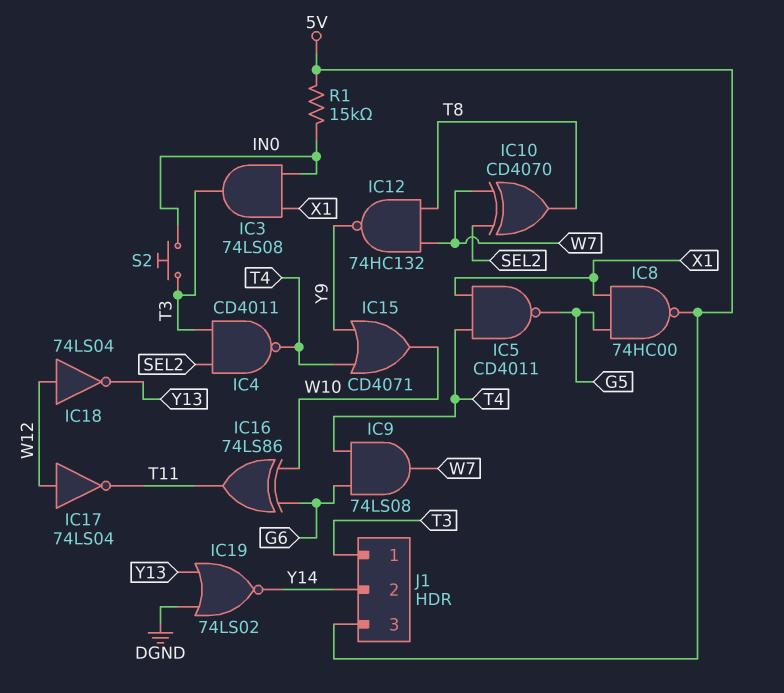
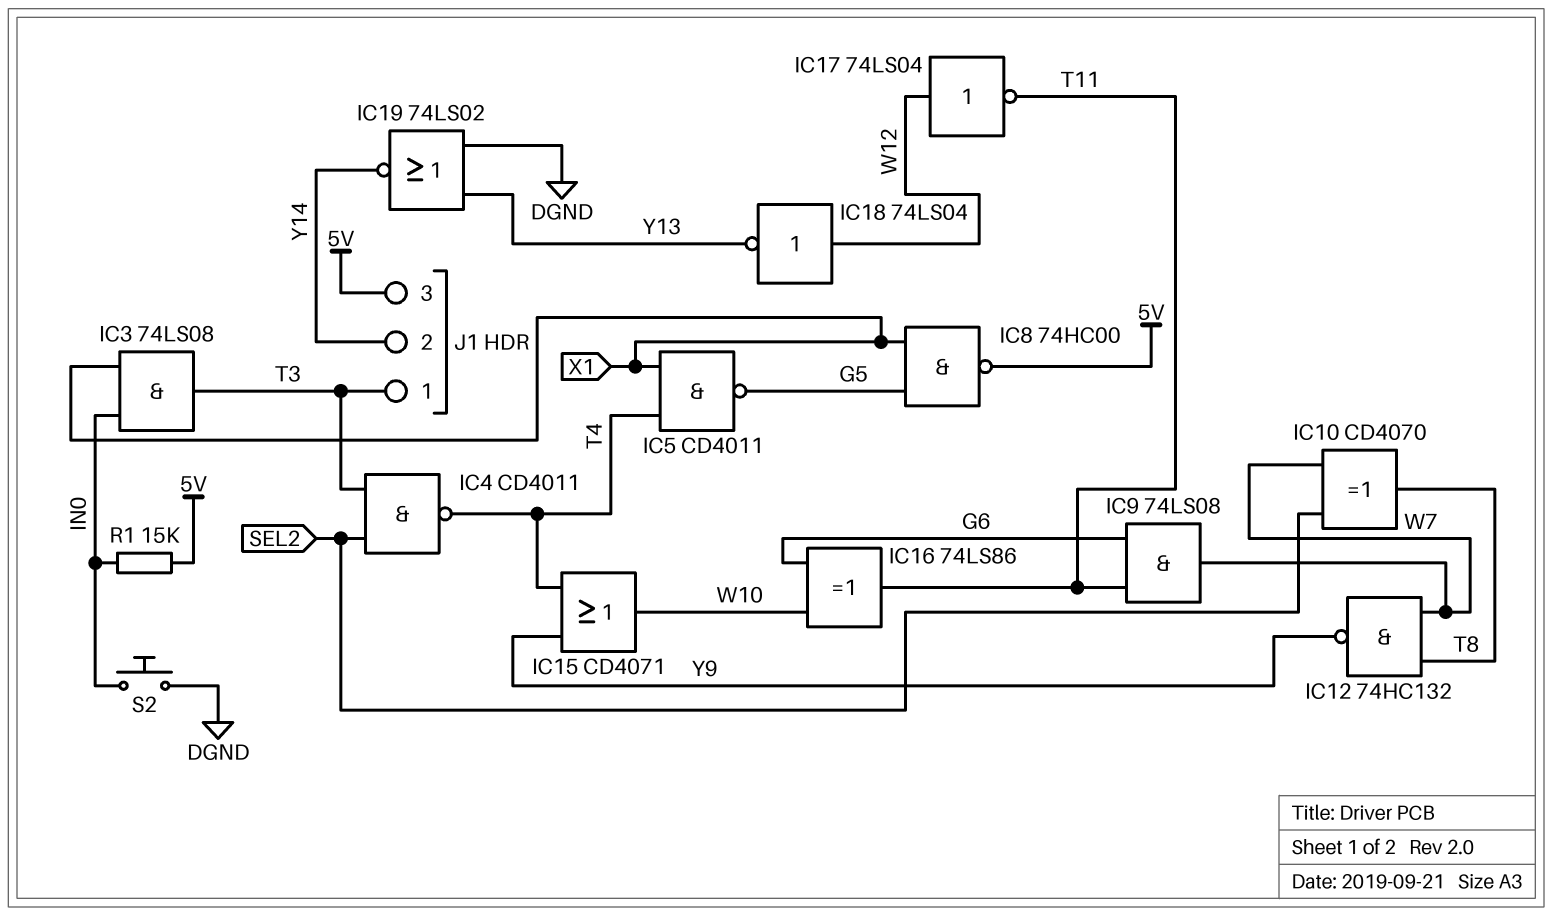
IC9: AND 74LS08 (in G6, in T4, out W7) -> AND 74LS08 (in G6, in T11, out W7)
S2: button (IN0, T3) -> button (DGND, IN0)

